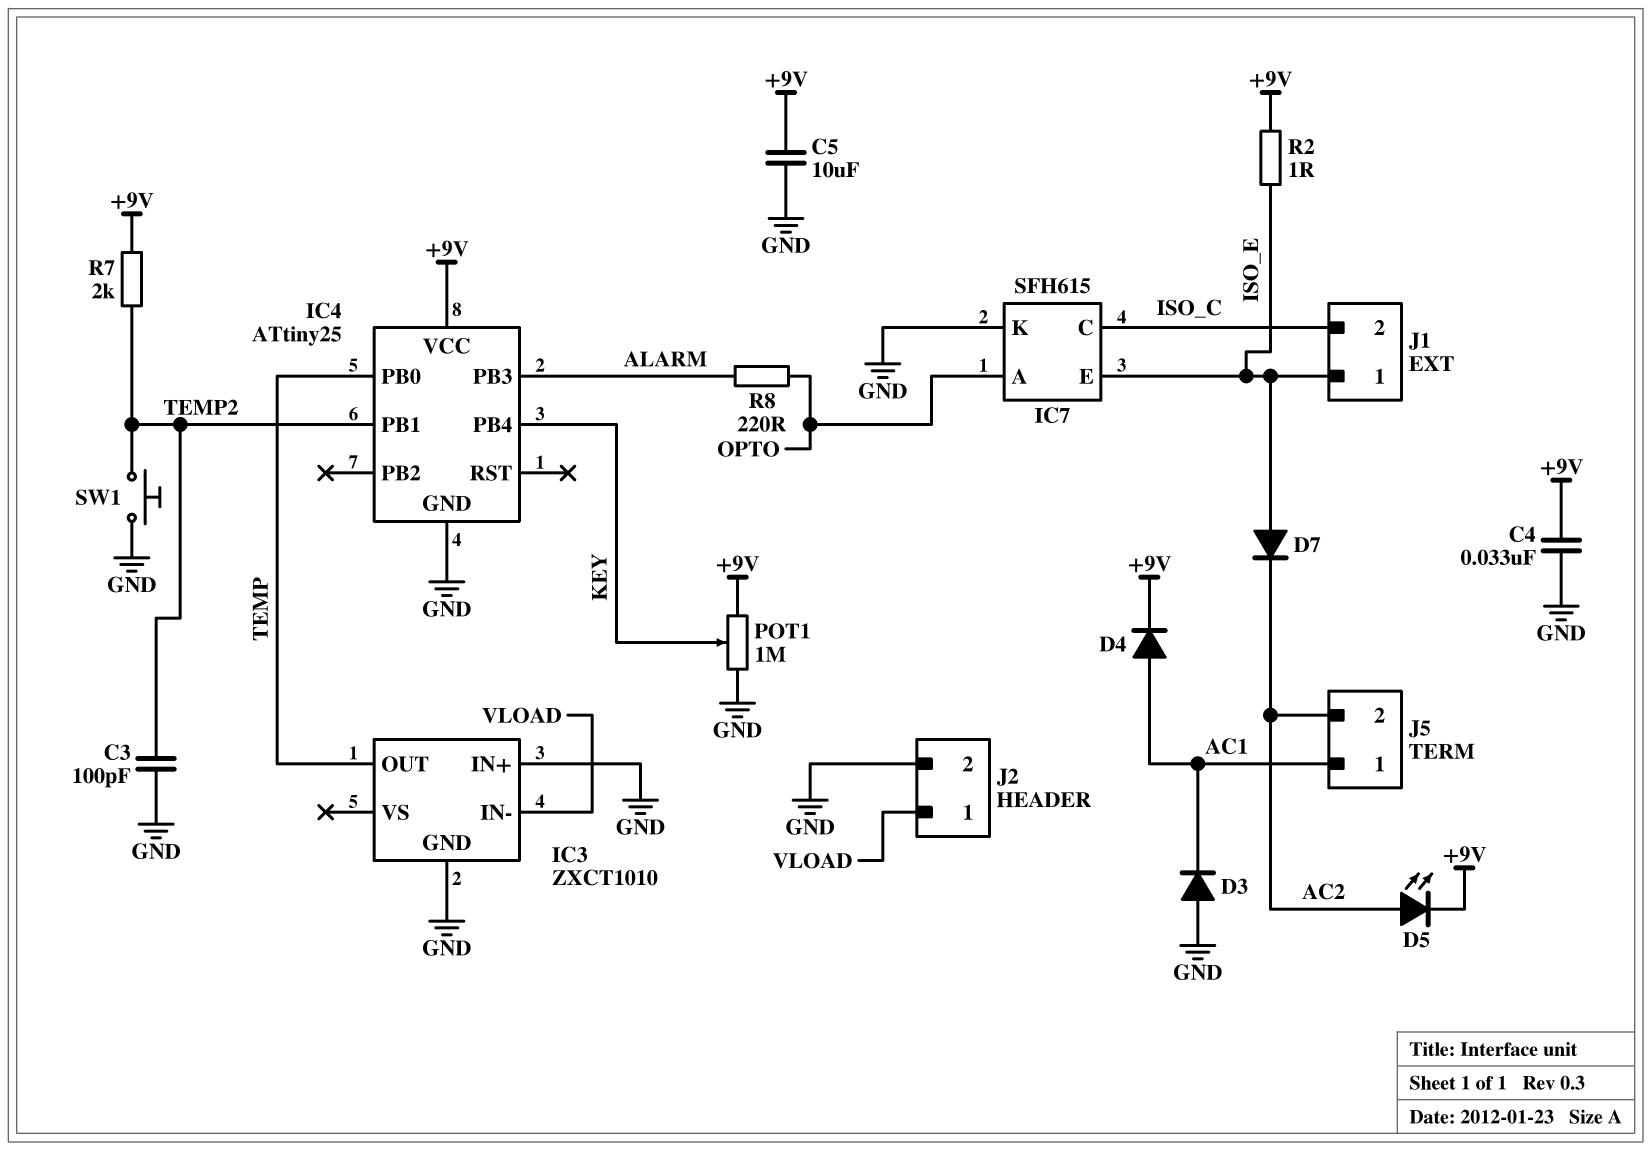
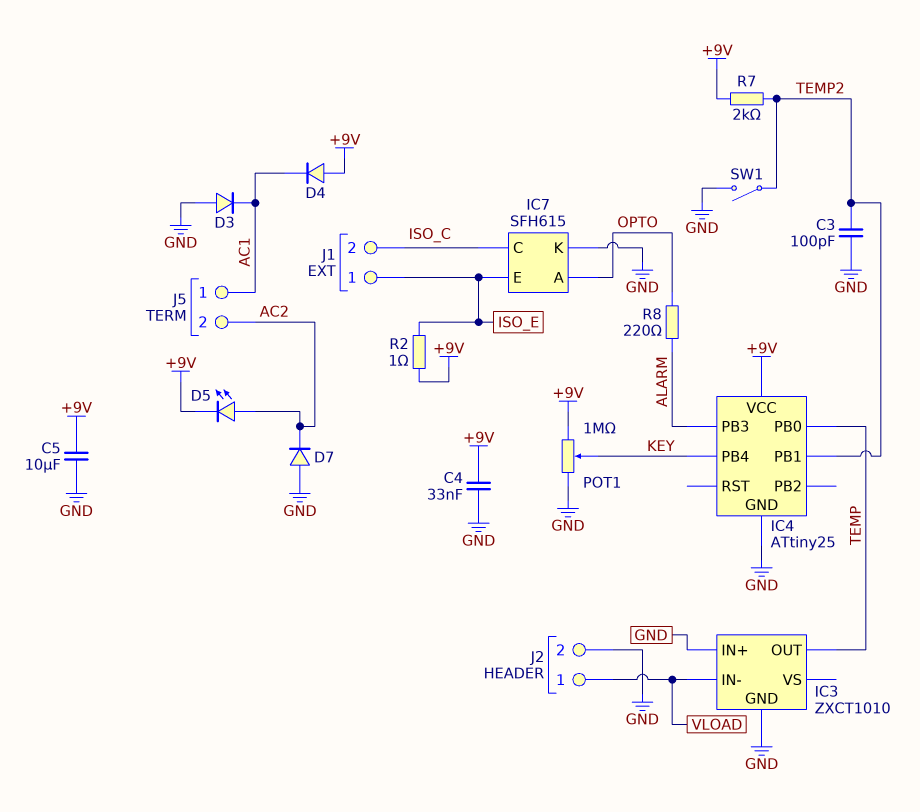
D4: diode (A AC1, K +9V) -> diode (A +9V, K AC1)
D7: diode (A ISO_E, K AC2) -> diode (A GND, K AC2)
SW1: button (GND, TEMP2) -> switch (GND, TEMP2)

